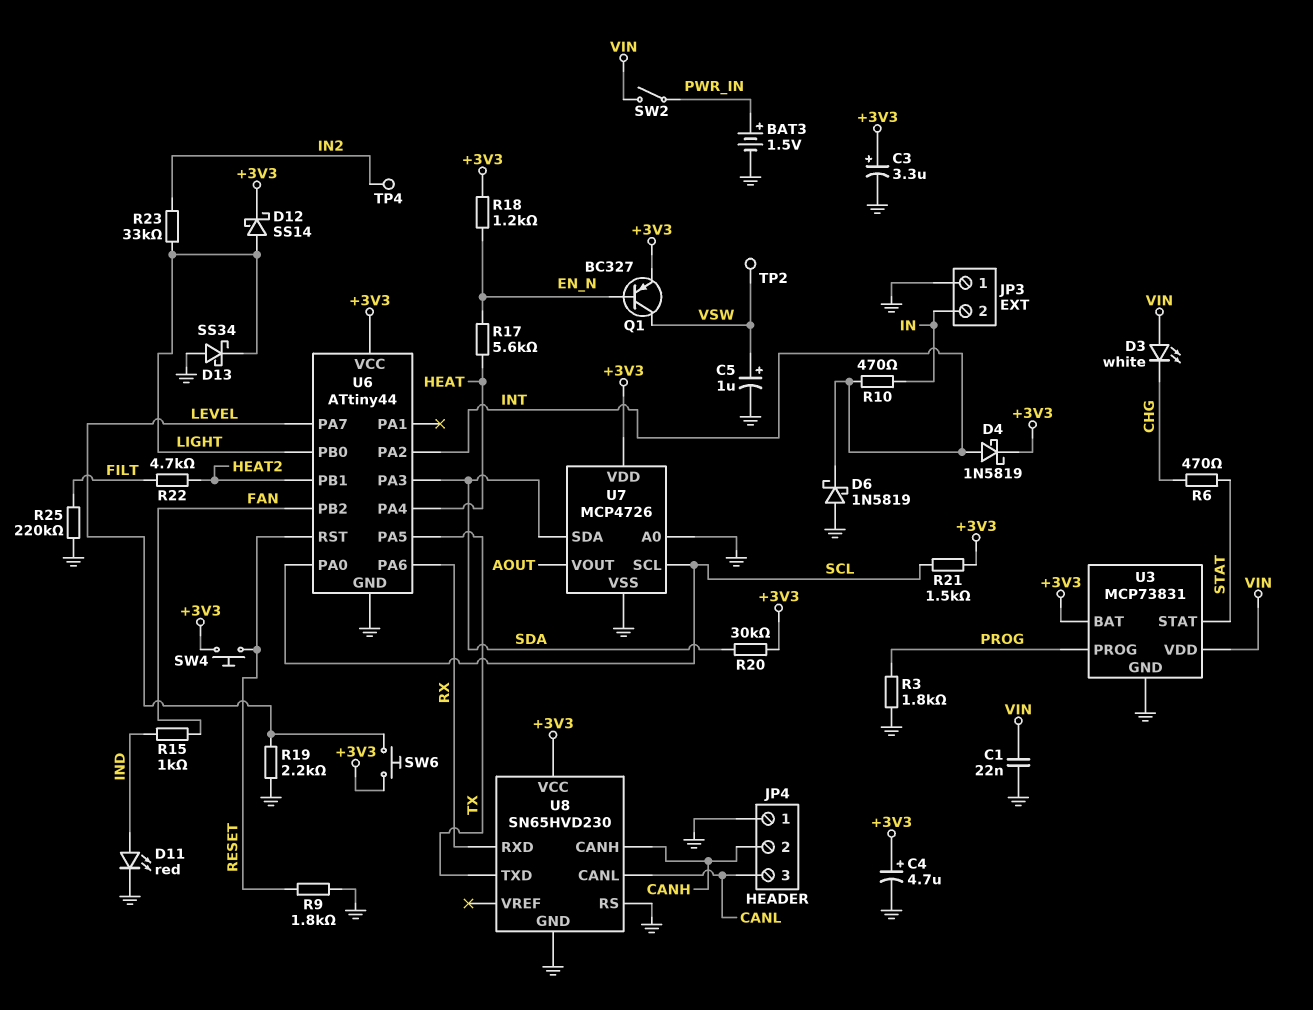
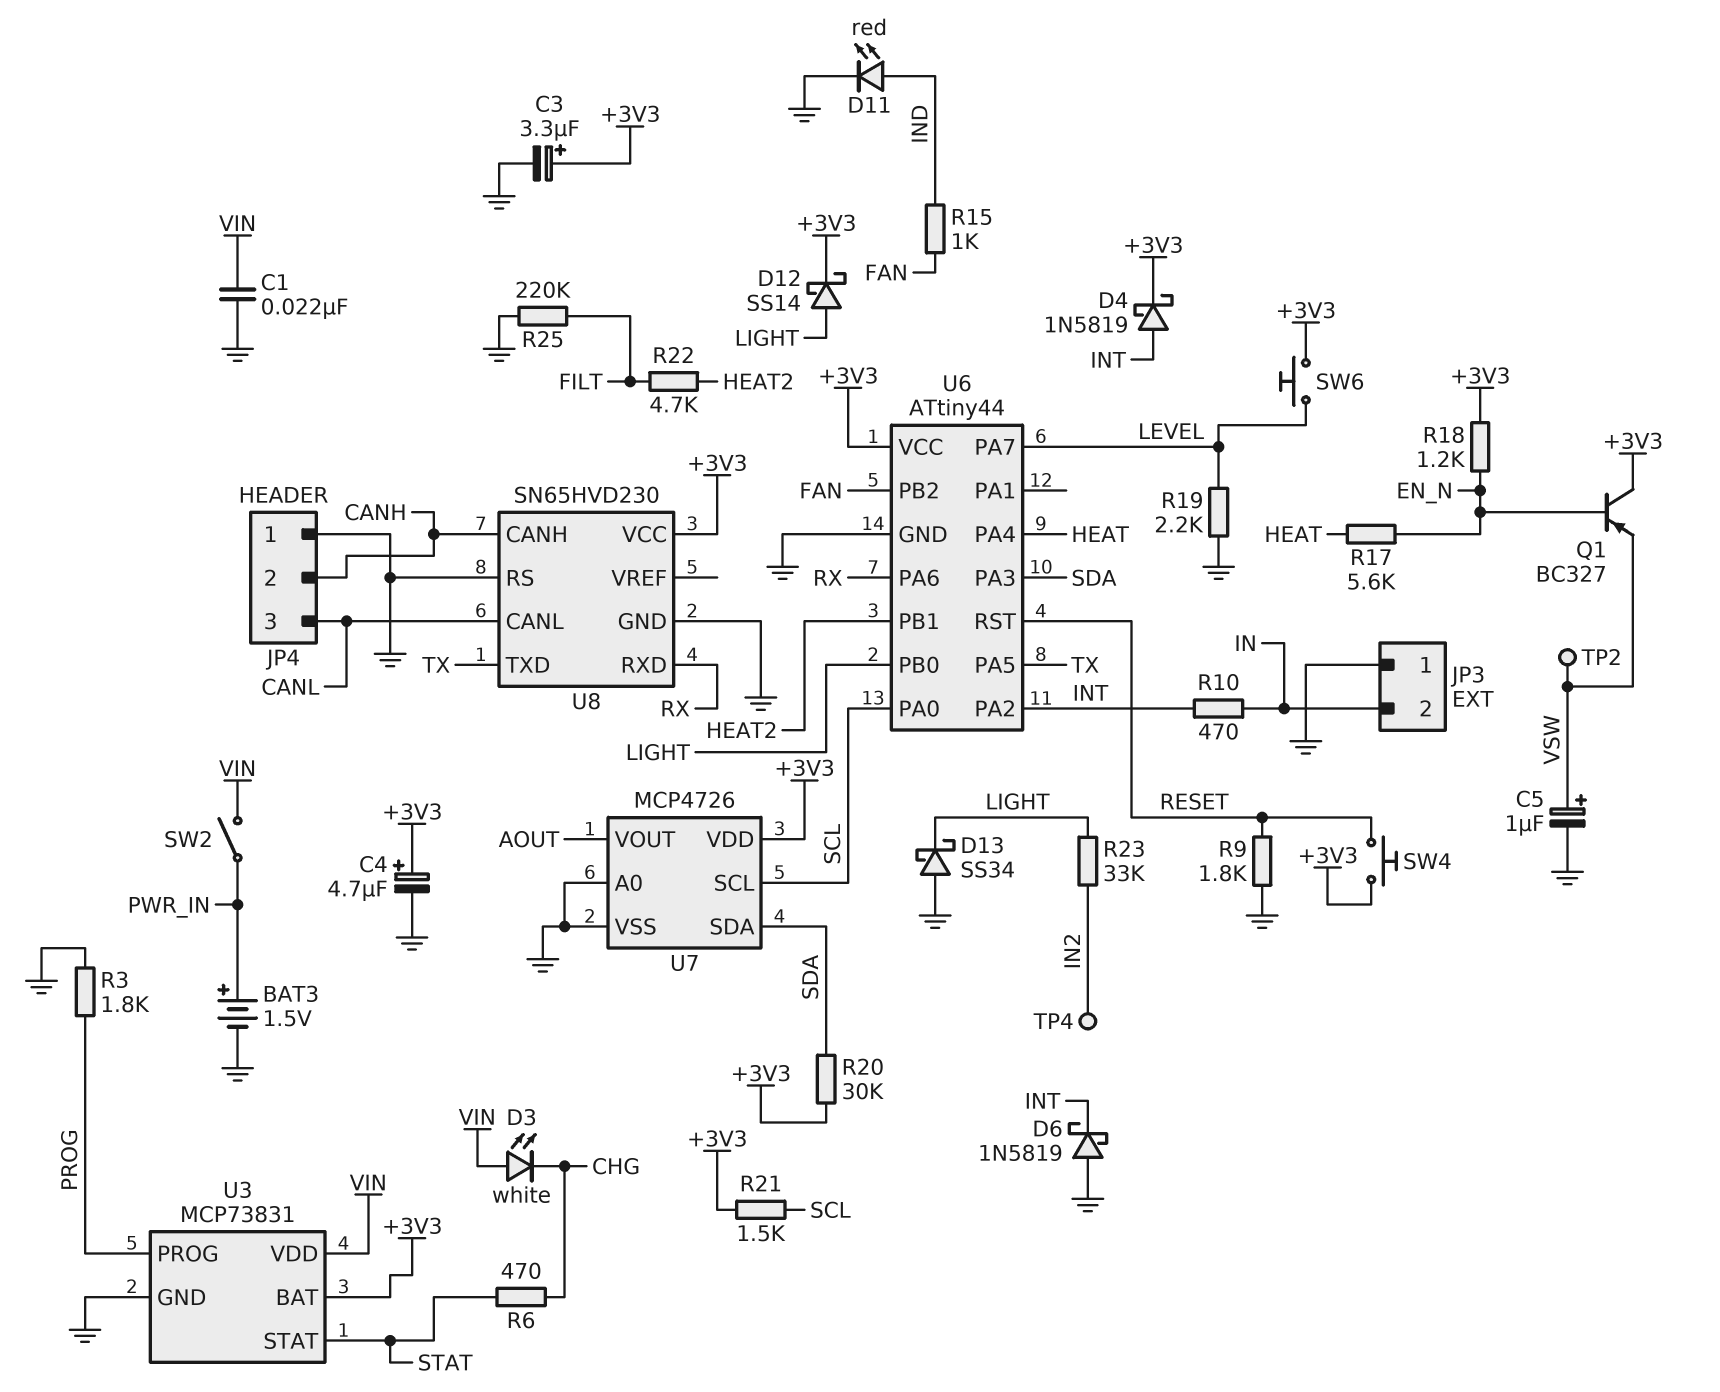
Q1: PNP BC327 (B EN_N, C VSW, E +3V3) -> PNP BC327 (B EN_N, C +3V3, E VSW)

